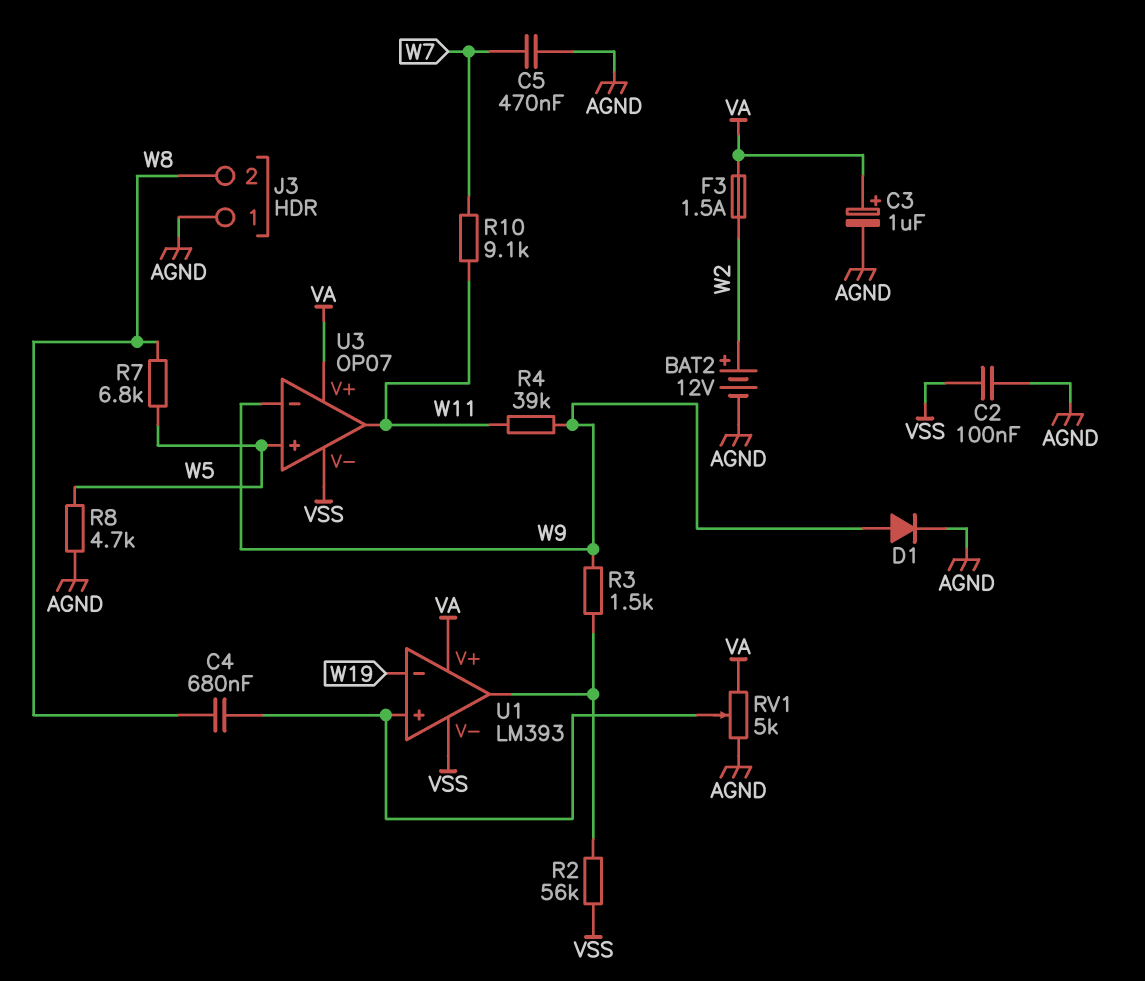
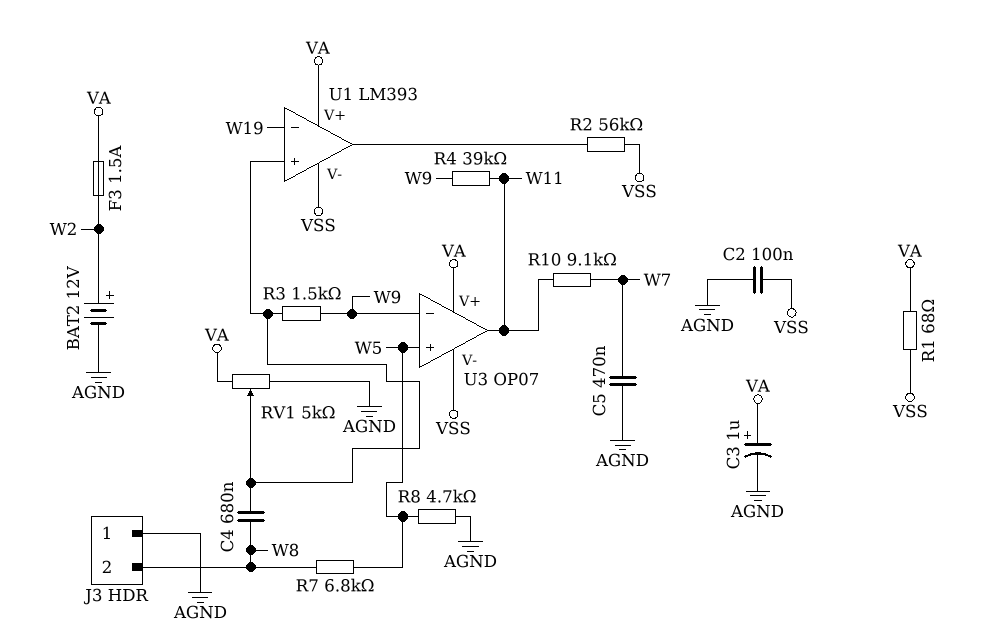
D1: diode (A W9, K AGND) -> none
R1: none -> 68 (VA, VSS)
R3: 1.5k (U1/out, W9) -> 1.5k (U1/in+, W9)

